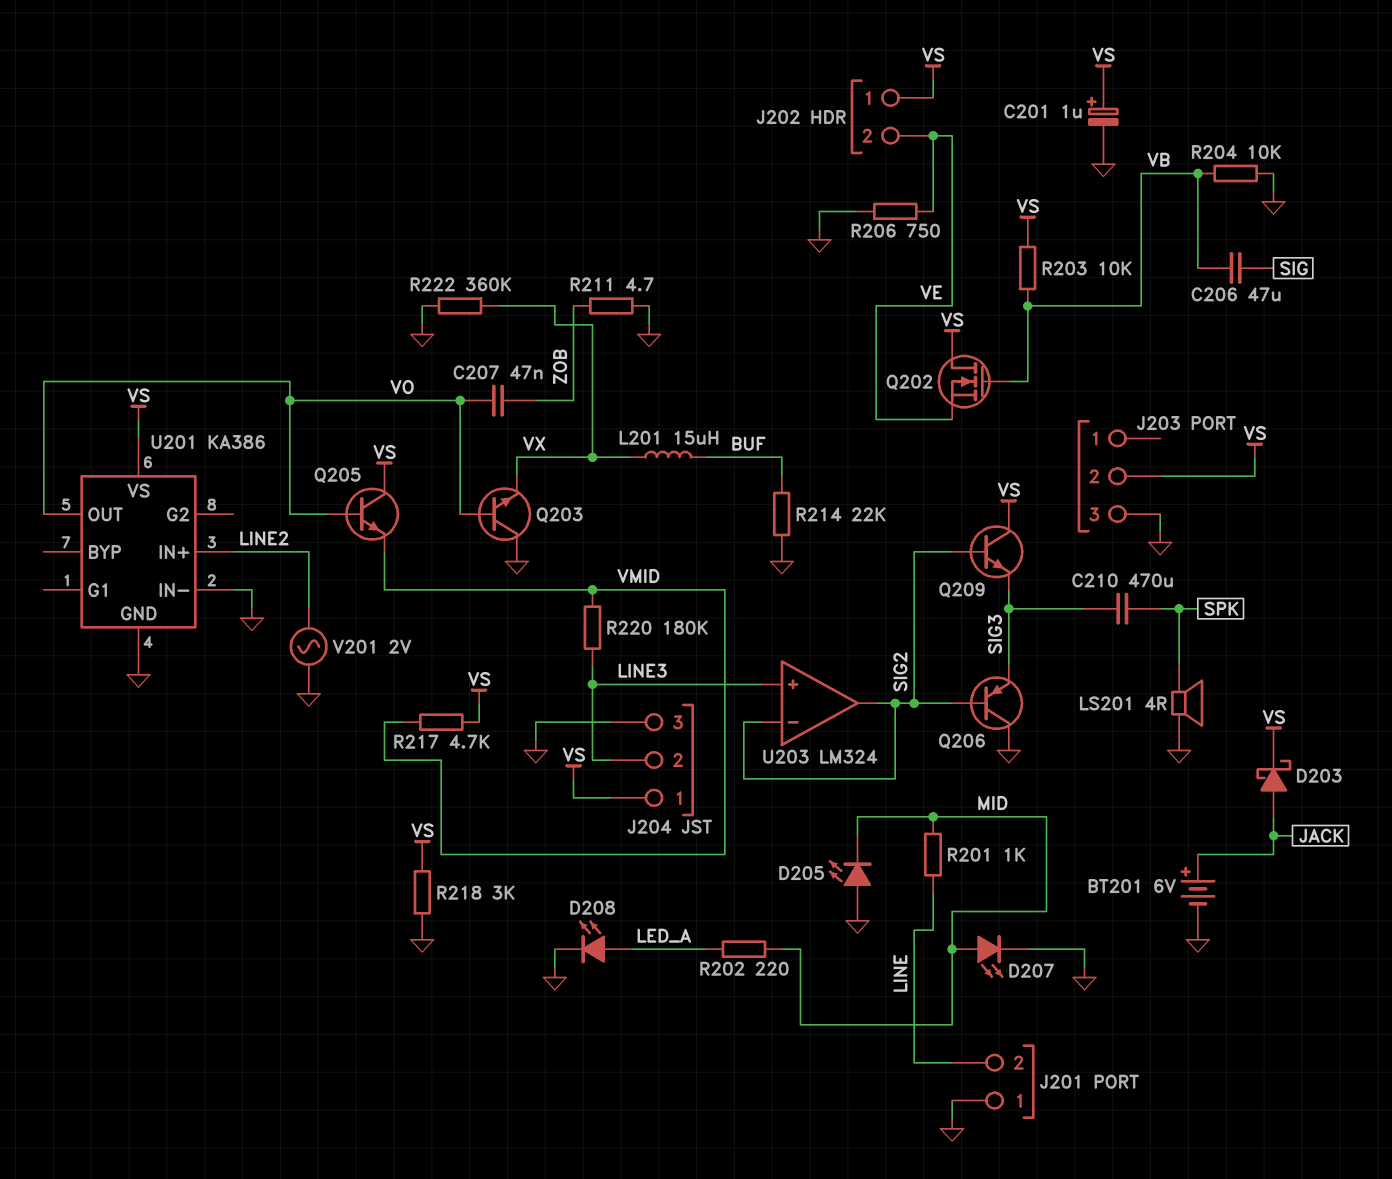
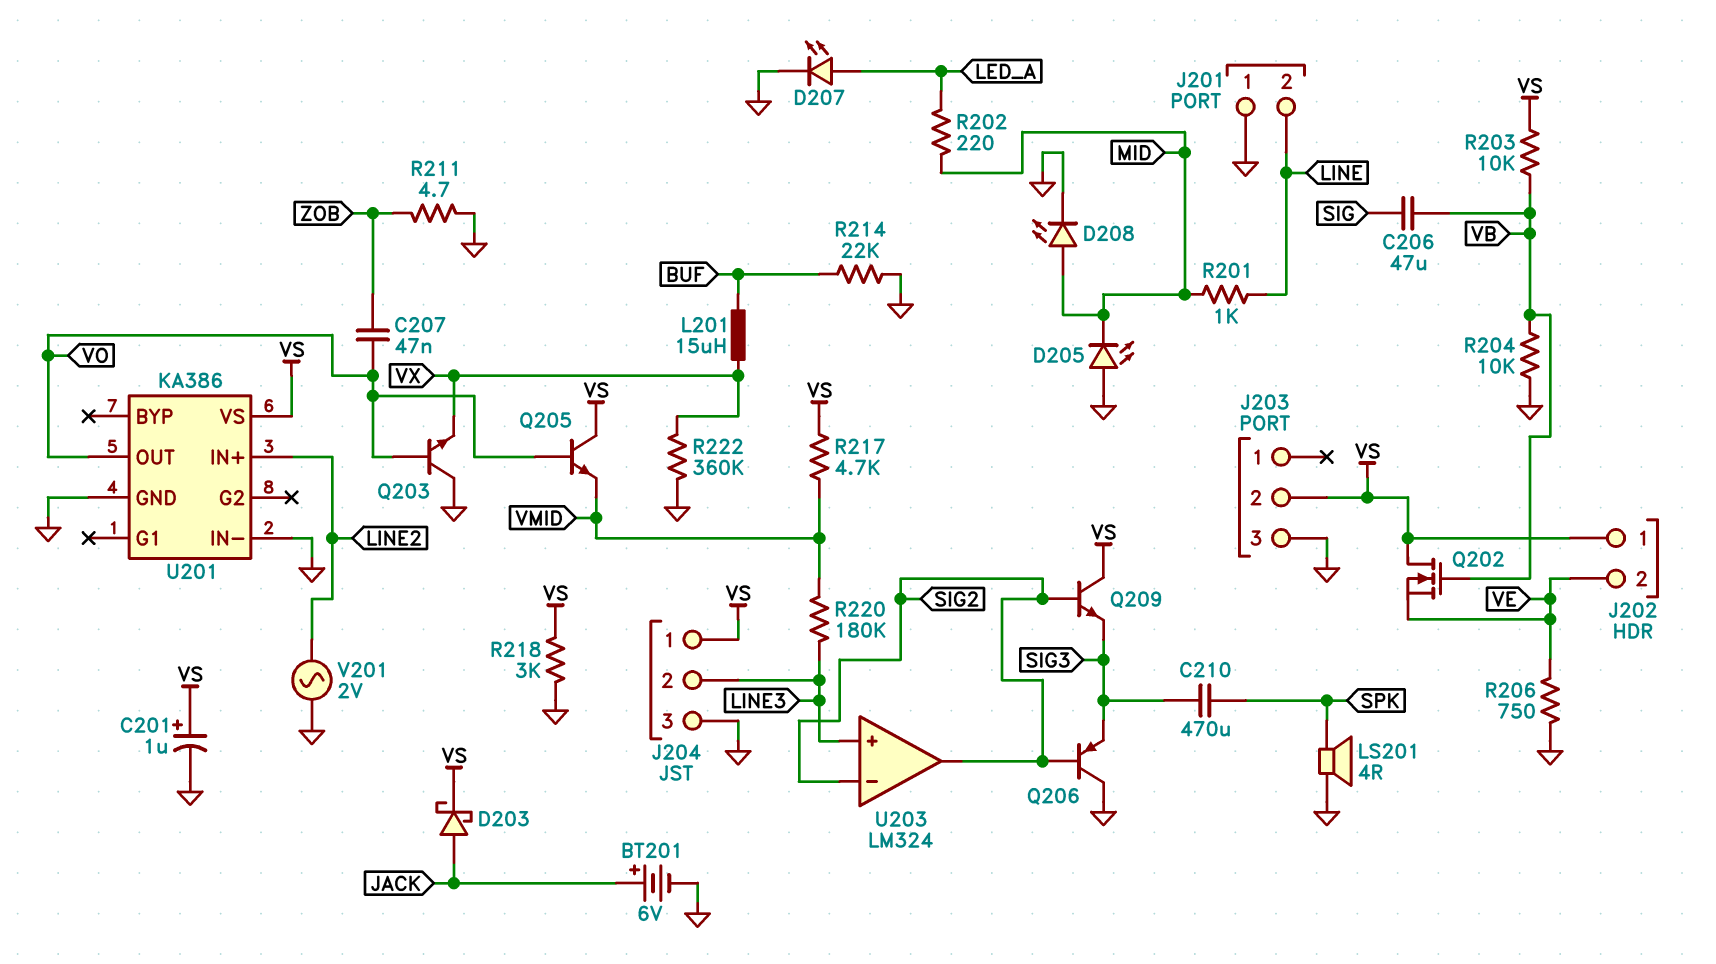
D207: LED (A MID, K GND) -> LED (A LED_A, K GND)
D208: LED (A LED_A, K GND) -> LED (A MID, K GND)

